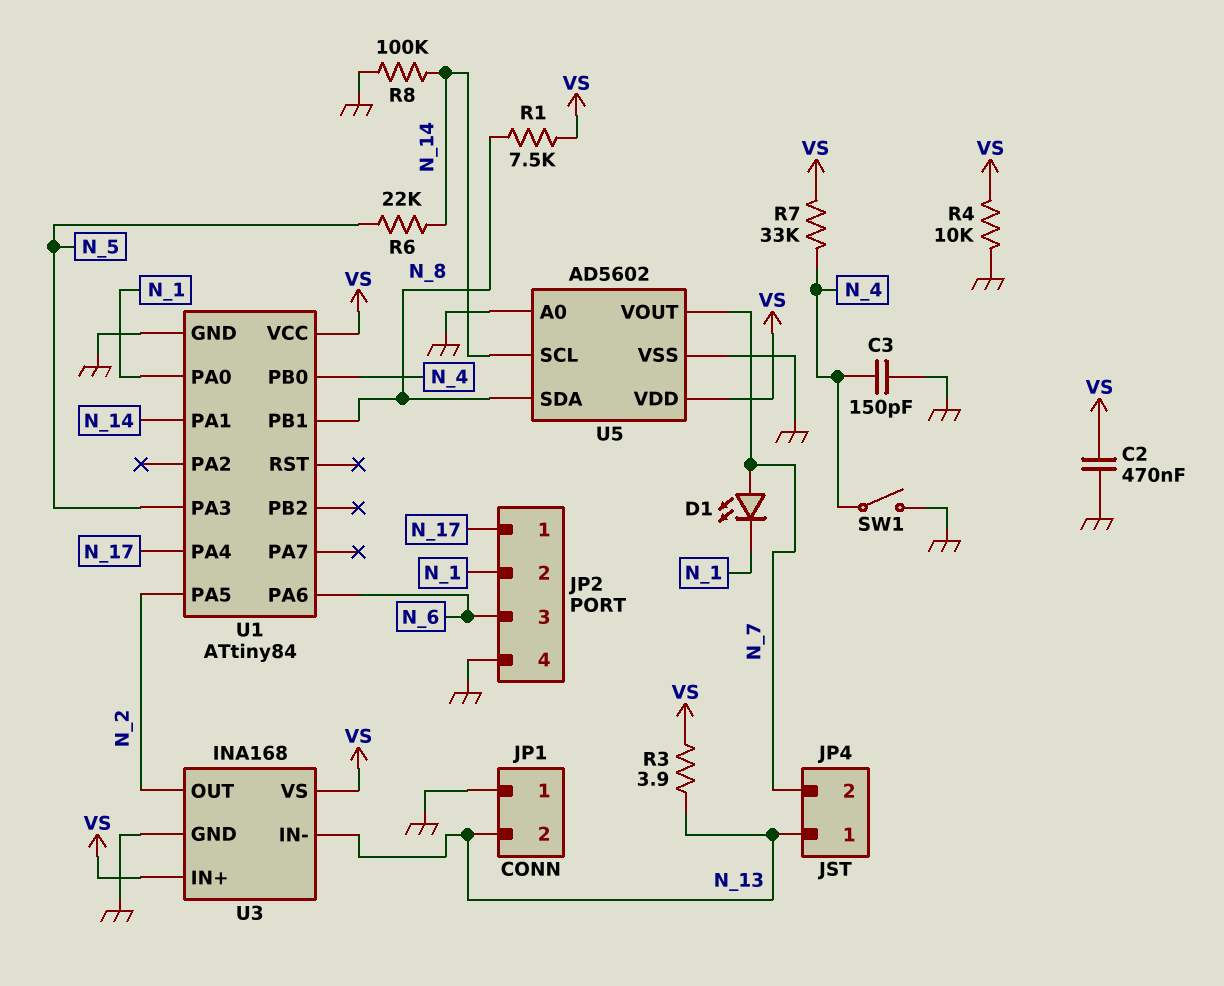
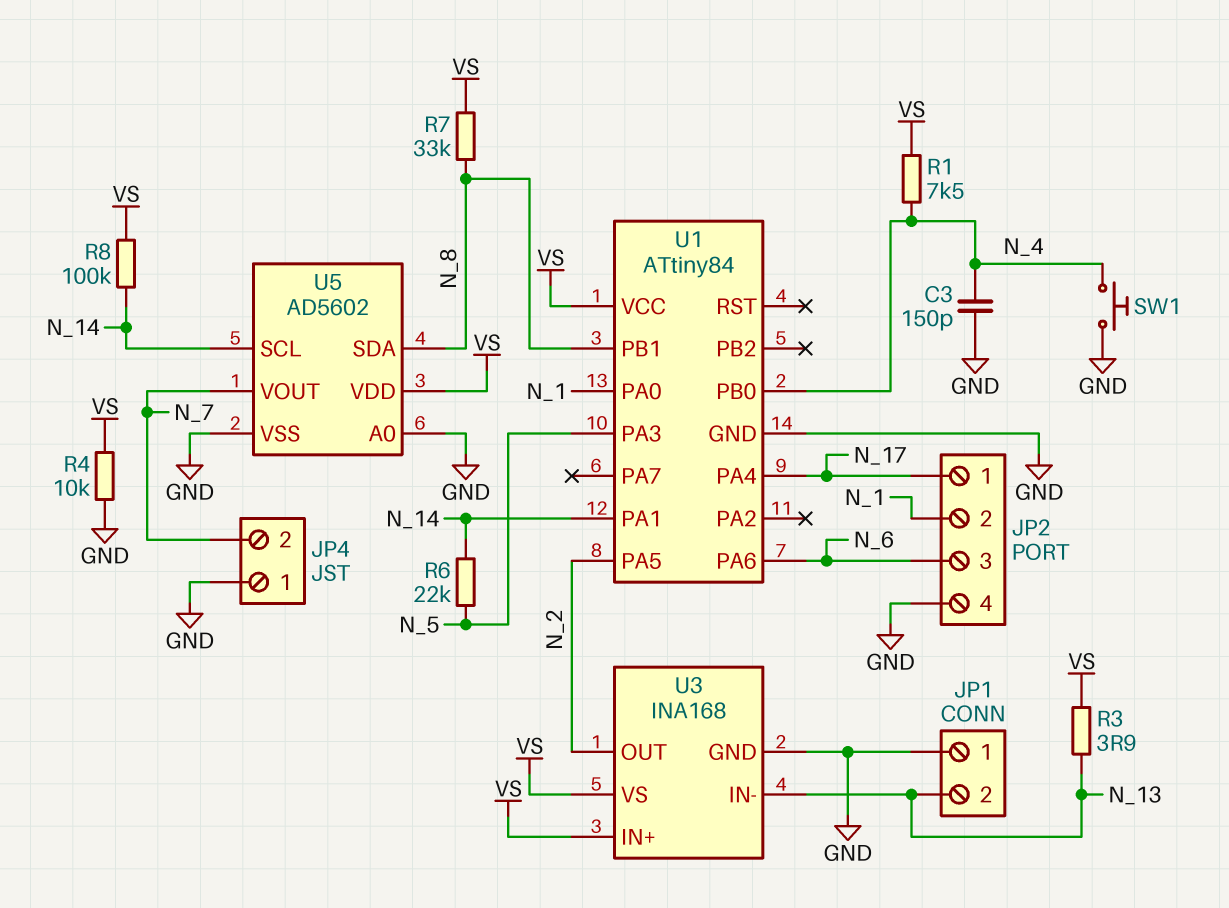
C2: 470nF (GND, VS) -> none
D1: LED (A N_7, K N_1) -> none
JP4 pin 1: N_13 -> GND
R1: 7.5k (N_8, VS) -> 7.5k (N_4, VS)
R7: 33k (N_4, VS) -> 33k (N_8, VS)
R8: 100k (GND, N_14) -> 100k (N_14, VS)
SW1: switch (GND, N_4) -> button (GND, N_4)

